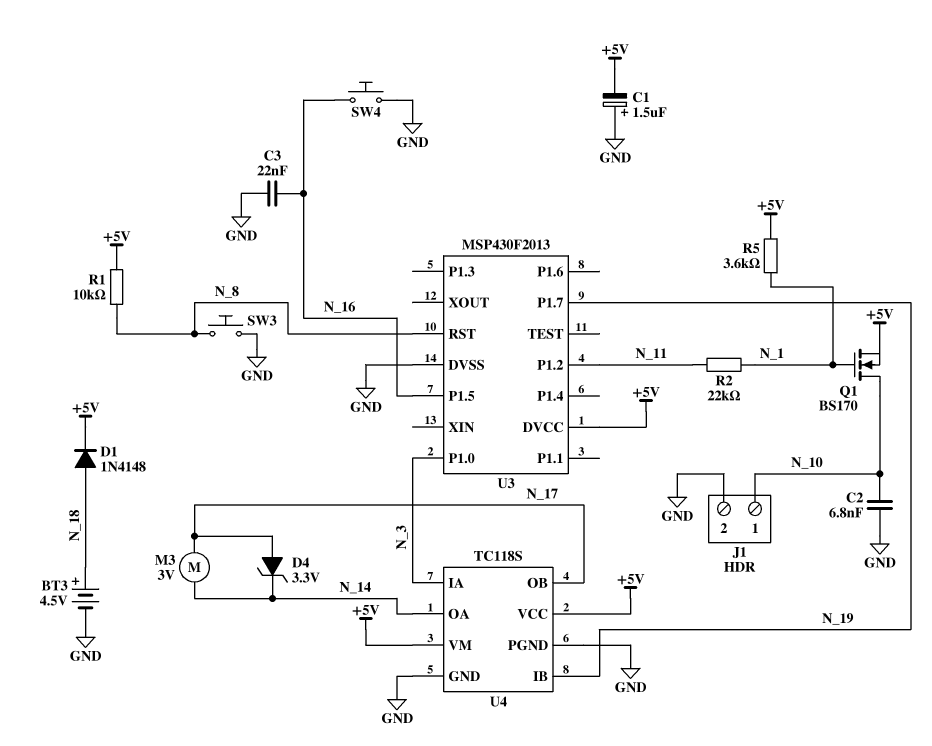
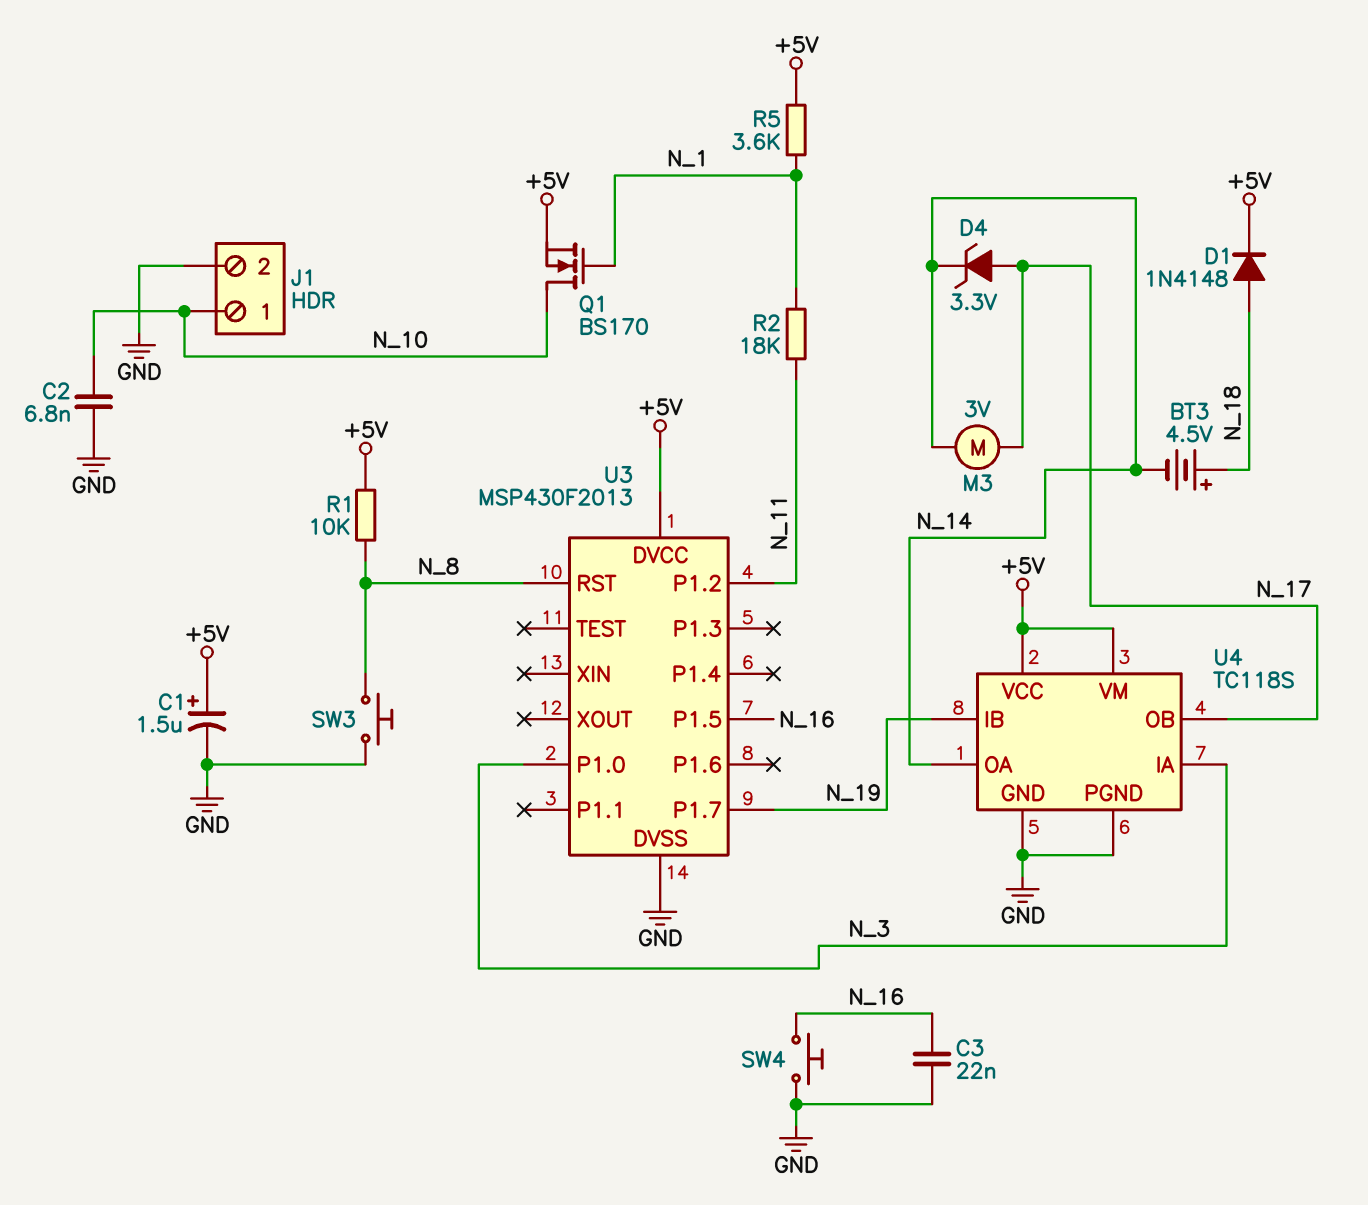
BT3: 4.5V (plus N_18, minus GND) -> 4.5V (plus N_18, minus N_14)
C1: 1.5uF (plus GND, minus +5V) -> 1.5uF (plus +5V, minus GND)
R2: 22k (N_1, N_11) -> 18k (N_1, N_11)

